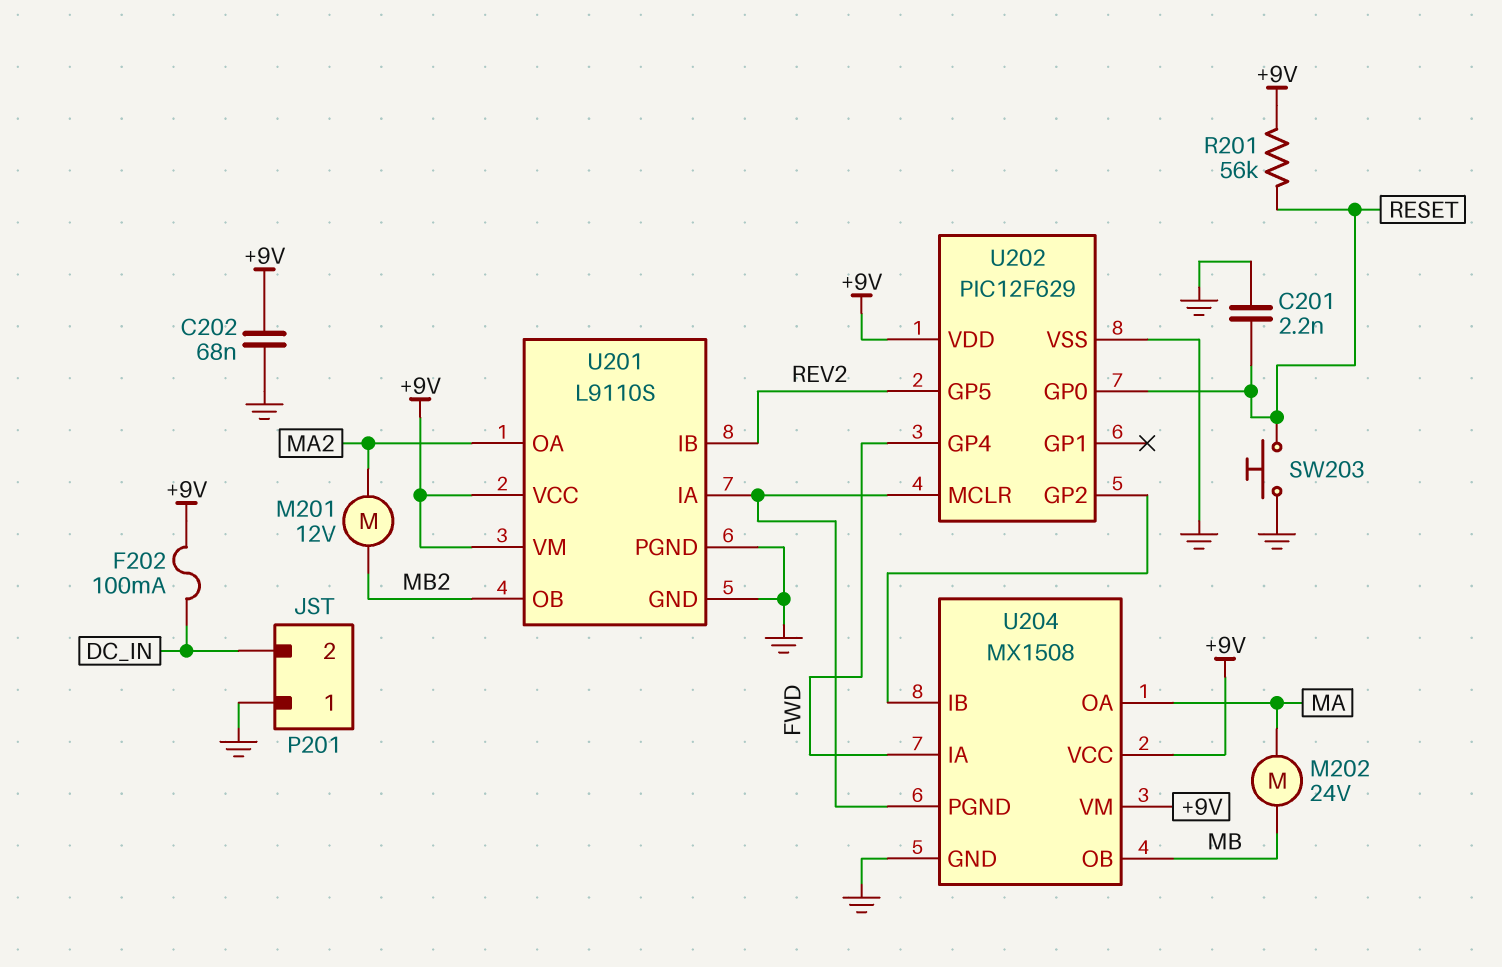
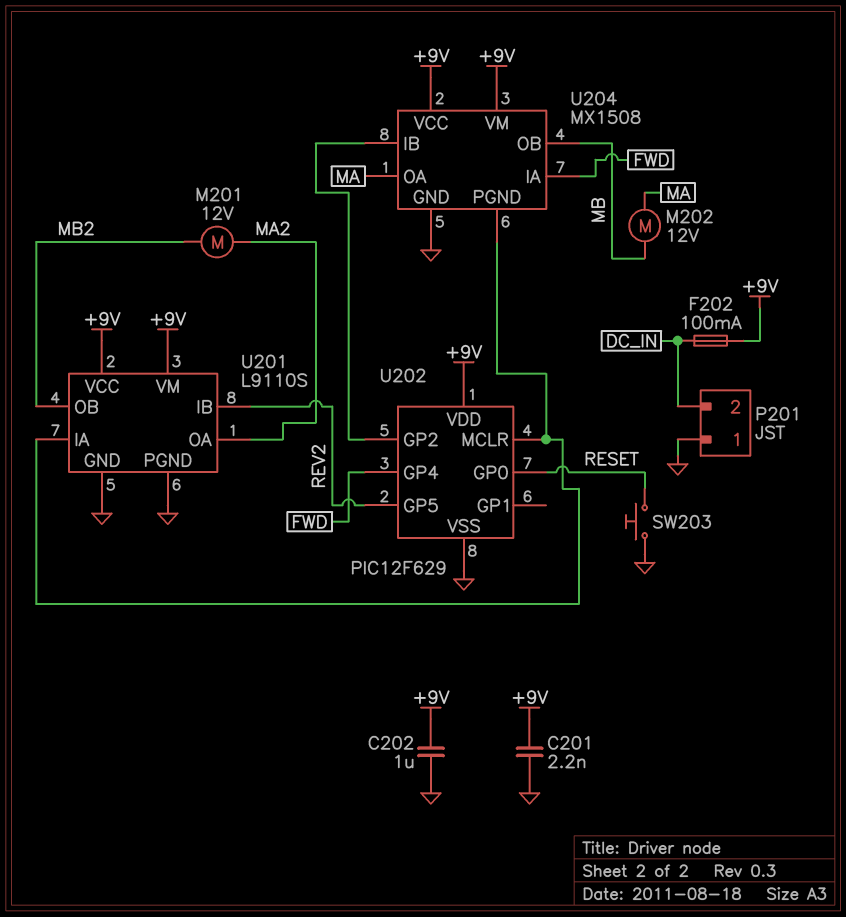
C201: 2.2nF (GND, RESET) -> 2.2nF (+9V, GND)
C202: 68nF (+9V, GND) -> 1uF (+9V, GND)
M202: motor 24V (MA, MB) -> motor 12V (MA, MB)
R201: 56k (+9V, RESET) -> none

